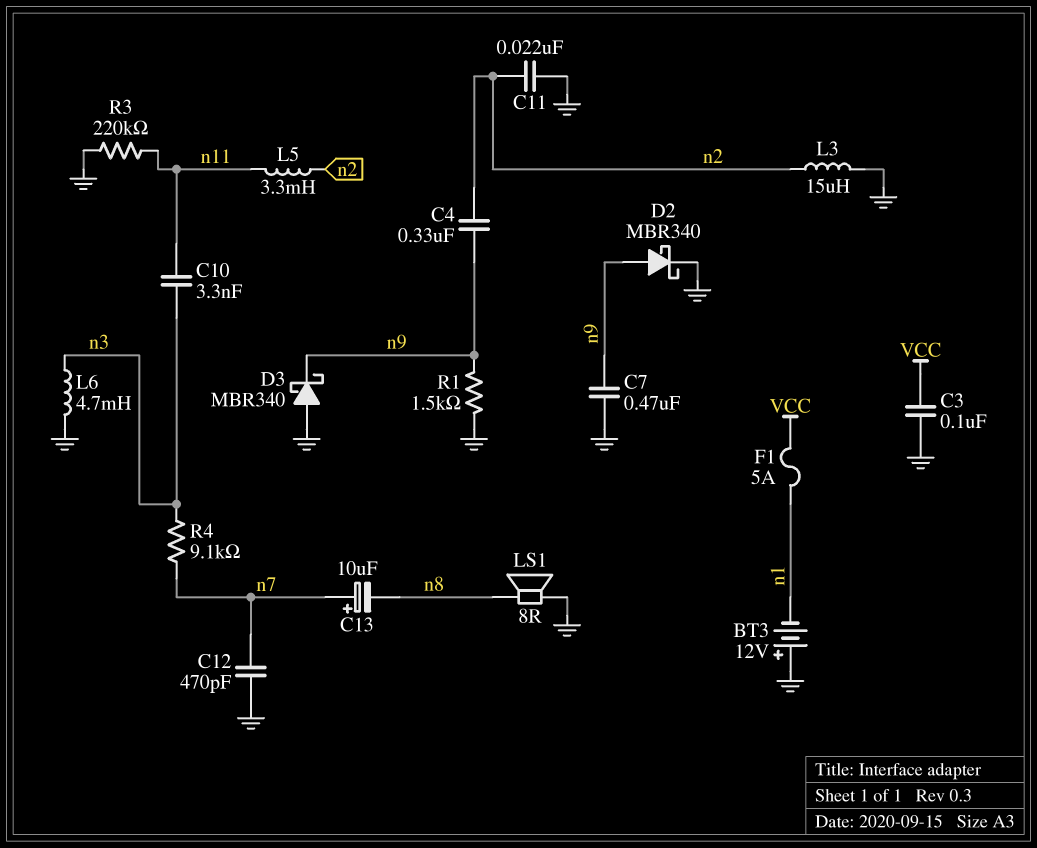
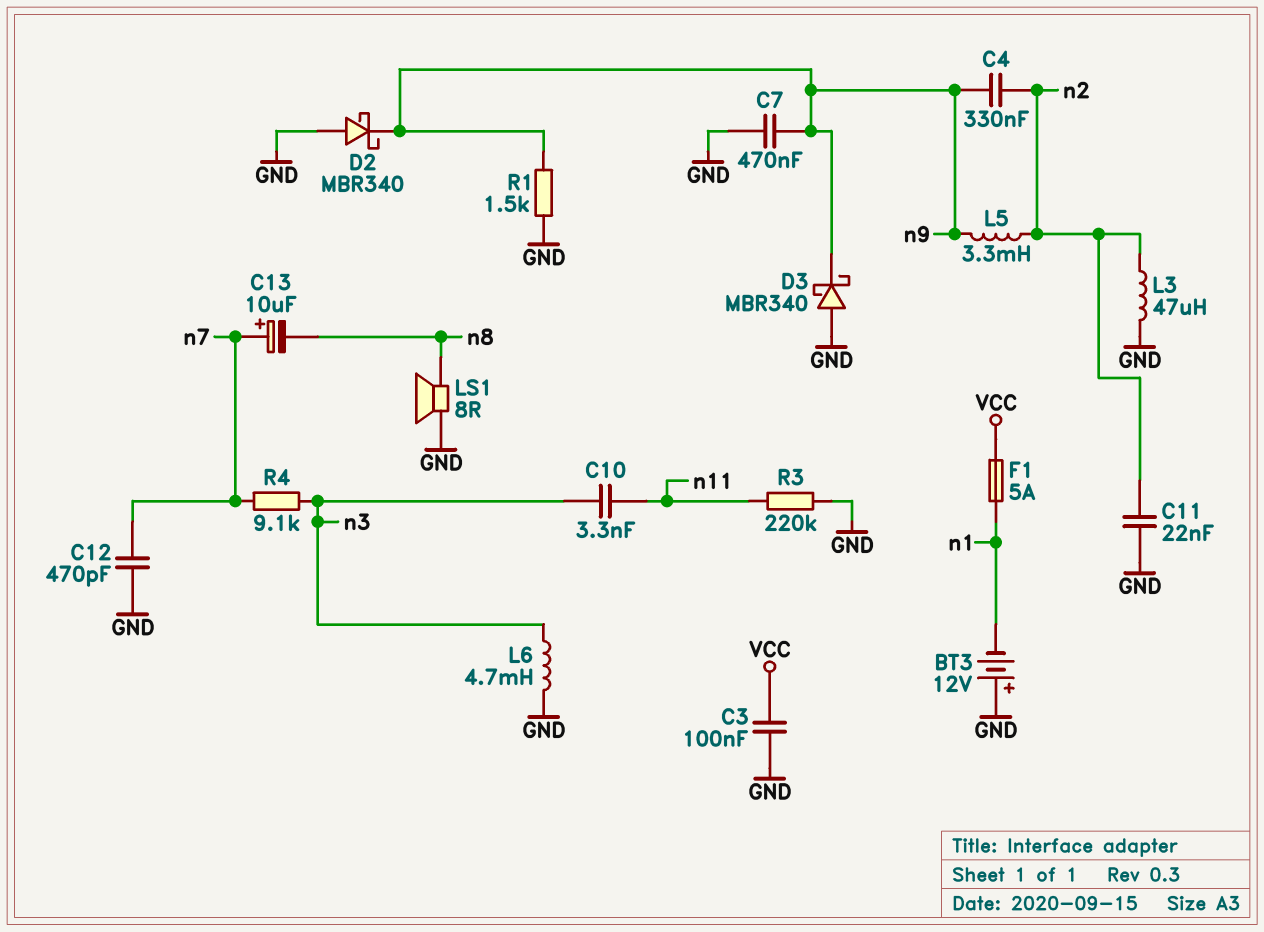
D2: schottky MBR340 (A n9, K GND) -> schottky MBR340 (A GND, K n9)
L3: 15uH (GND, n2) -> 47uH (GND, n2)
L5: 3.3mH (n2, n11) -> 3.3mH (n2, n9)

